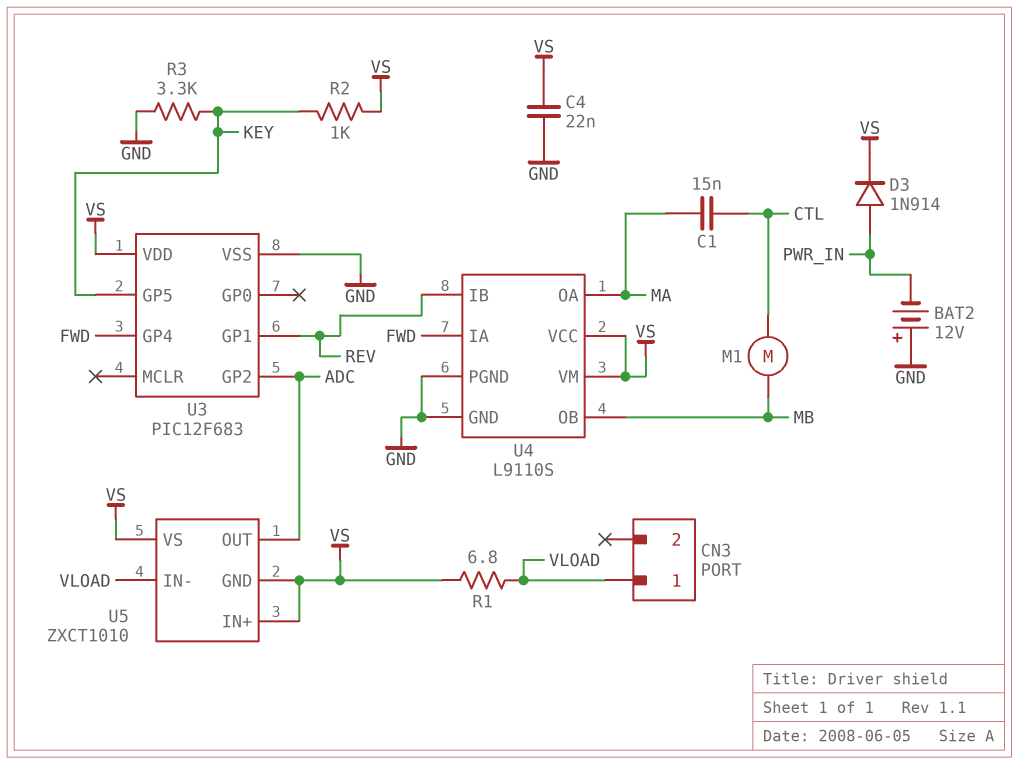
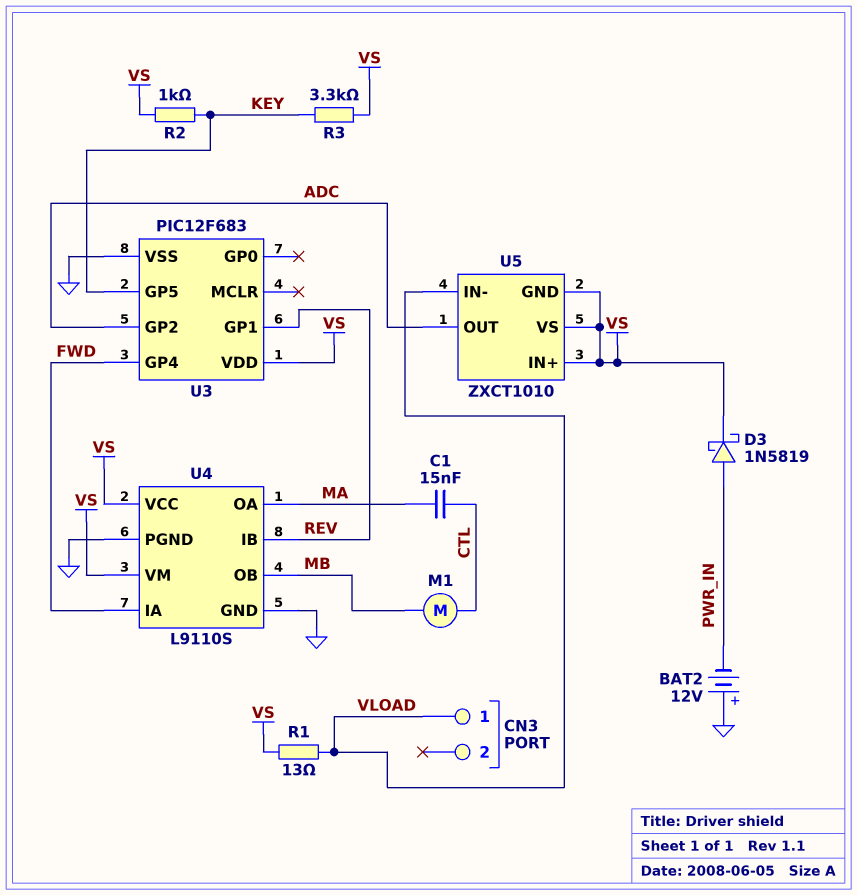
C4: 22nF (GND, VS) -> none
D3: diode 1N914 (A PWR_IN, K VS) -> schottky 1N5819 (A PWR_IN, K VS)
R1: 6.8 (VLOAD, VS) -> 13 (VLOAD, VS)
R3: 3.3k (GND, KEY) -> 3.3k (KEY, VS)

